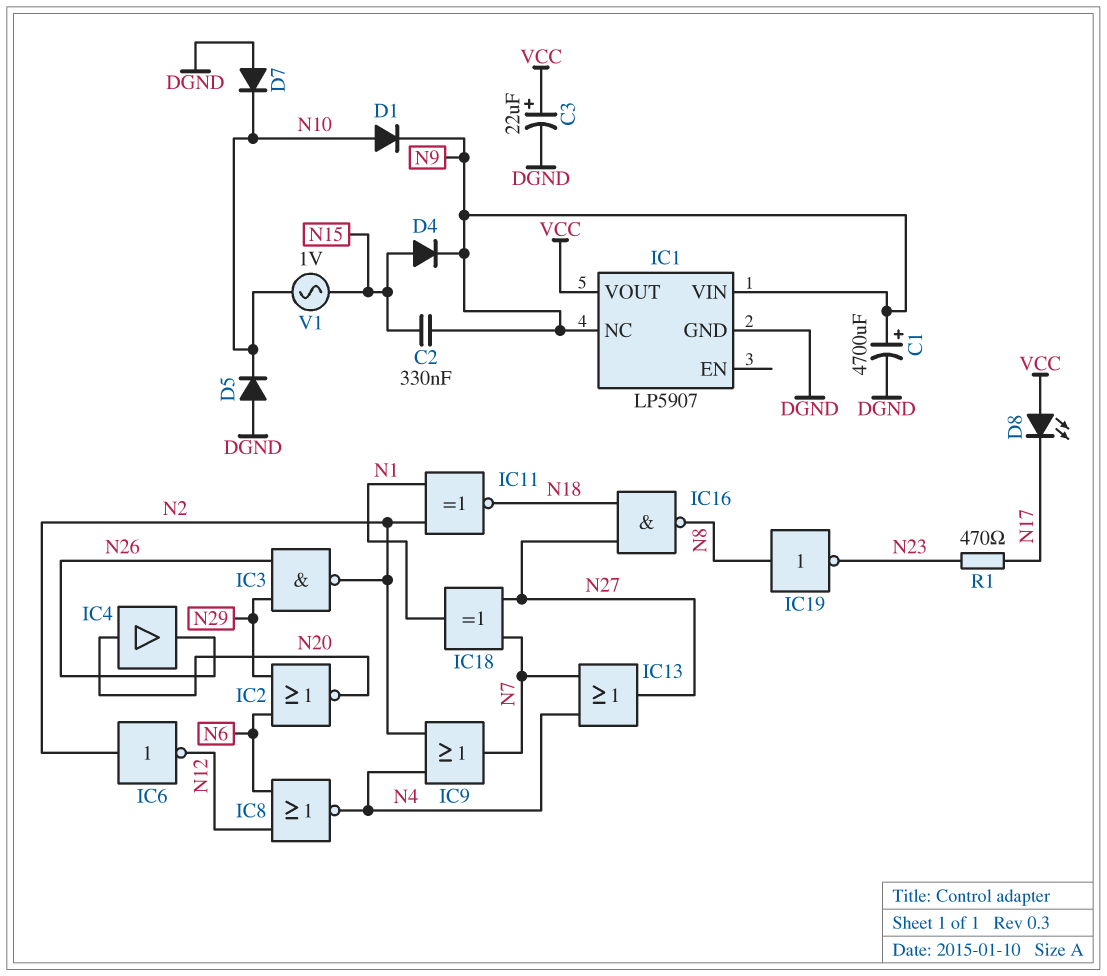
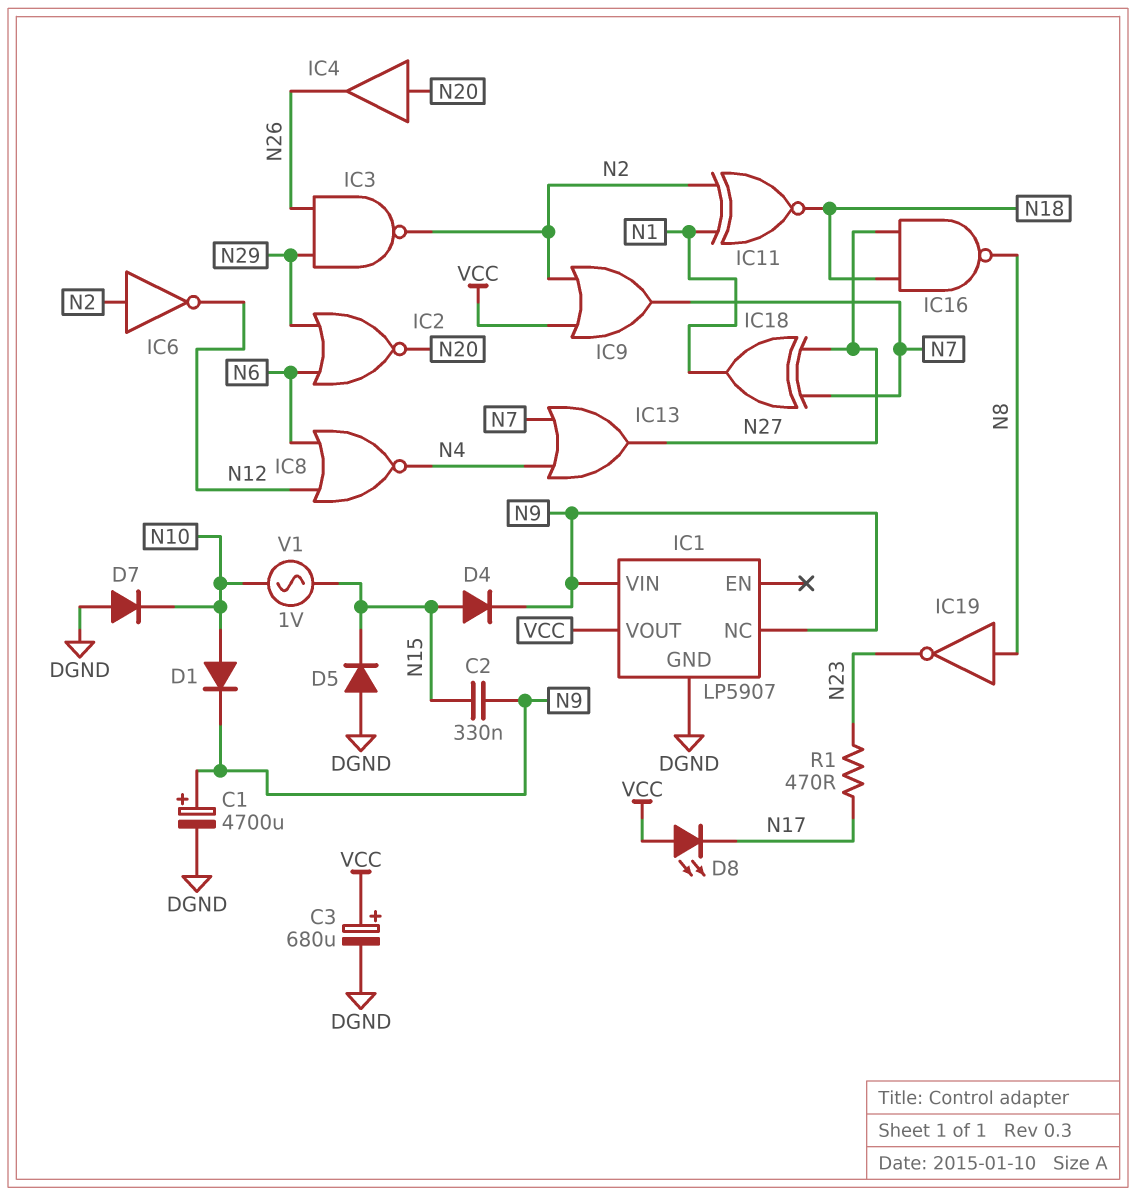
C3: 22uF (plus VCC, minus DGND) -> 680uF (plus VCC, minus DGND)
D5: diode (A DGND, K N10) -> diode (A DGND, K N15)
IC9: OR (in N2, in N4, out N7) -> OR (in N2, in VCC, out N7)

